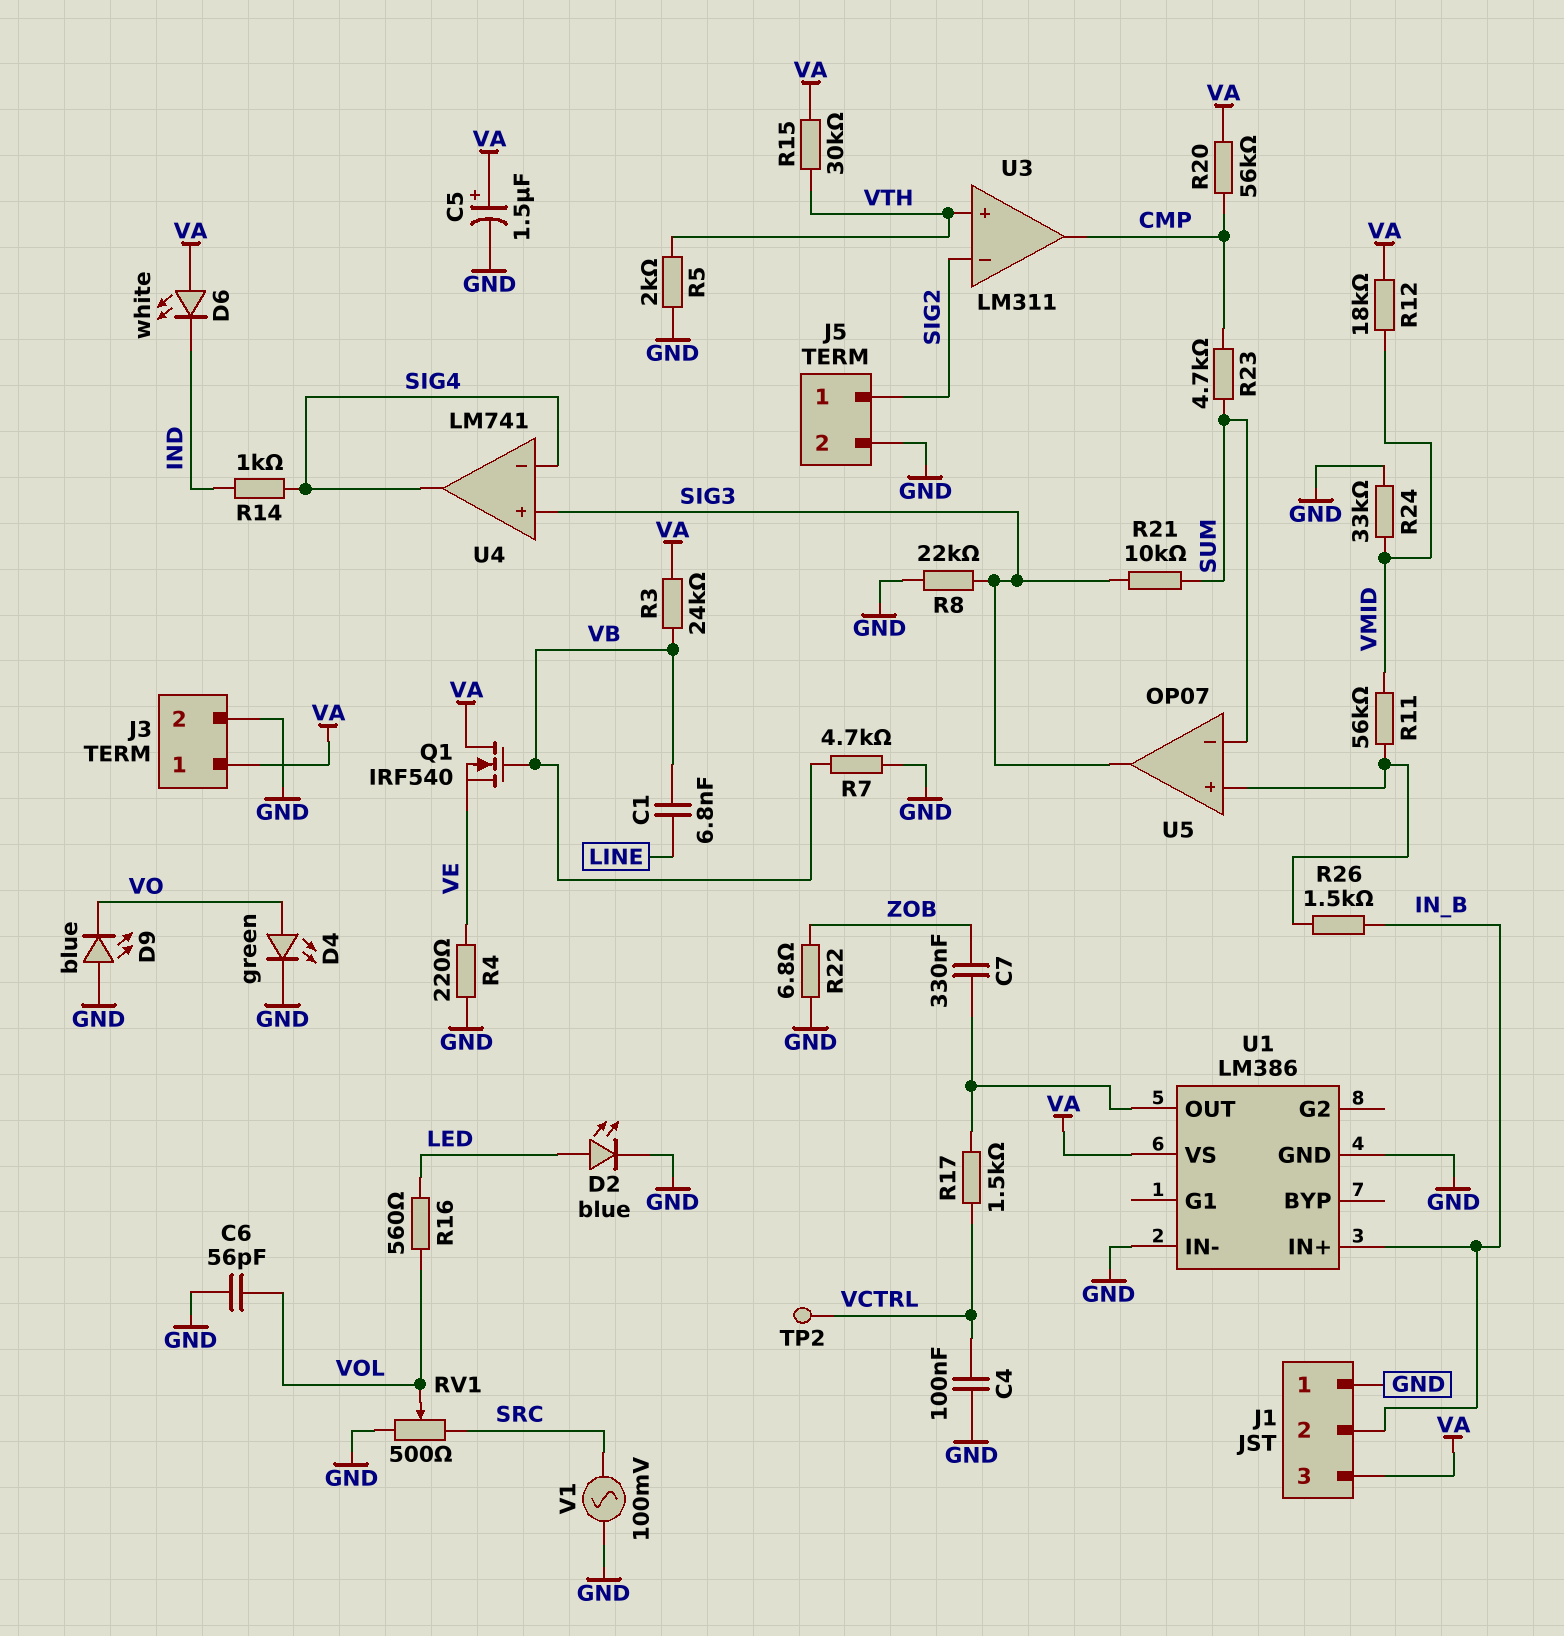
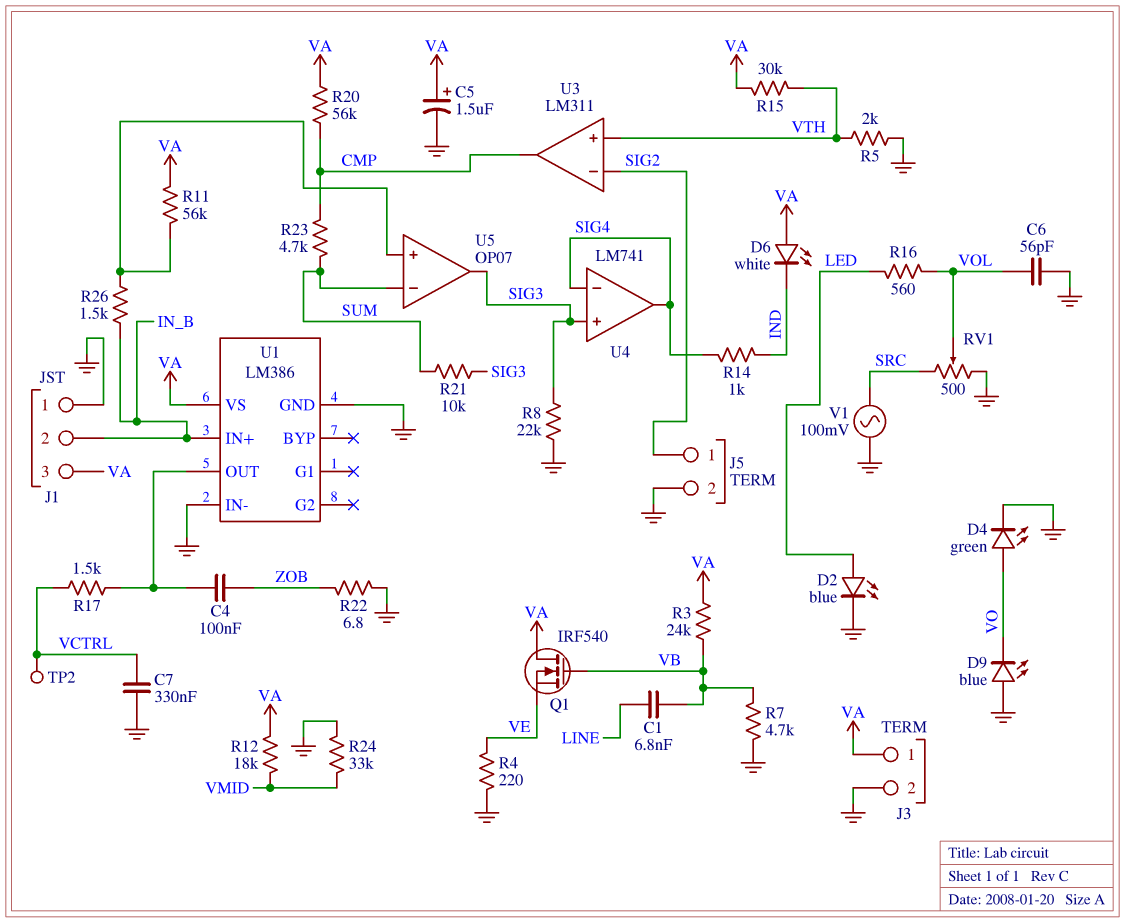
C4: 100nF (GND, VCTRL) -> 100nF (U1/OUT, ZOB)
C7: 330nF (U1/OUT, ZOB) -> 330nF (GND, VCTRL)
R11: 56k (U5/in+, VMID) -> 56k (U5/in+, VA)

